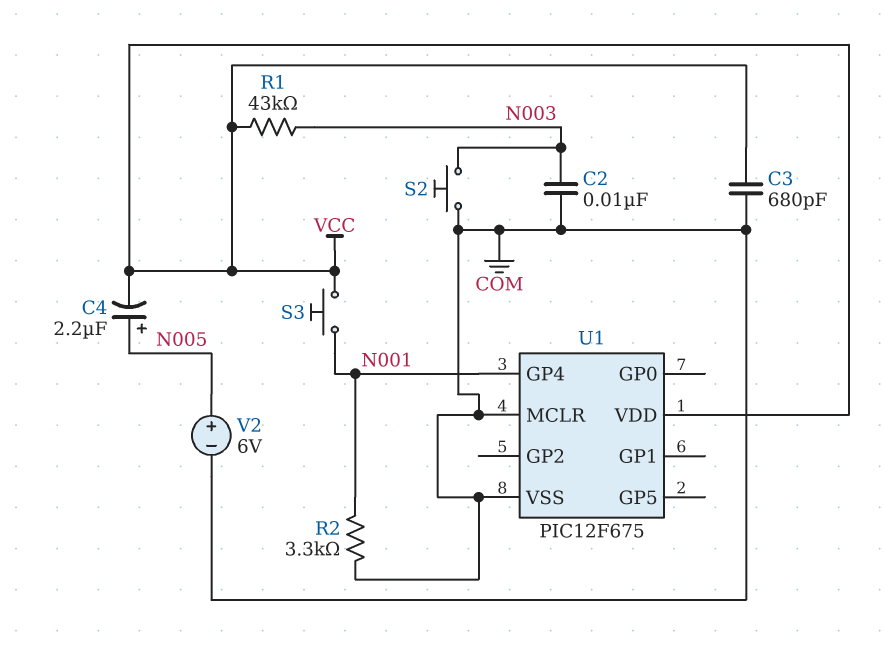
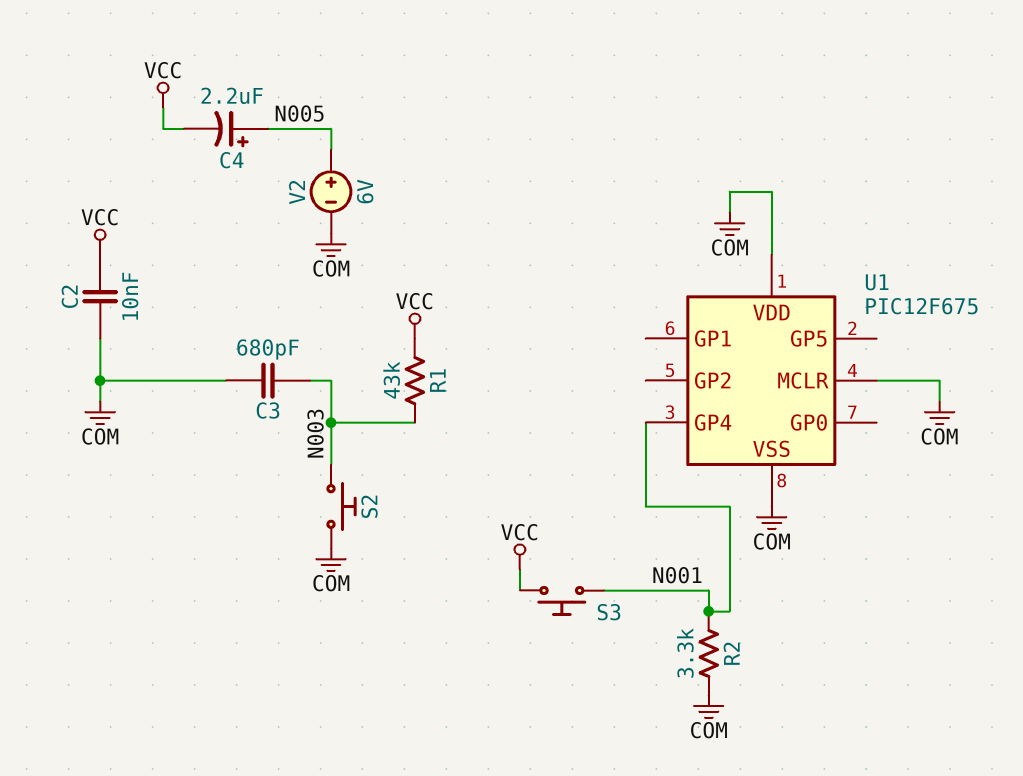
C2: 10nF (COM, N003) -> 10nF (COM, VCC)
C3: 680pF (COM, VCC) -> 680pF (COM, N003)
U1 pin VDD: VCC -> COM

